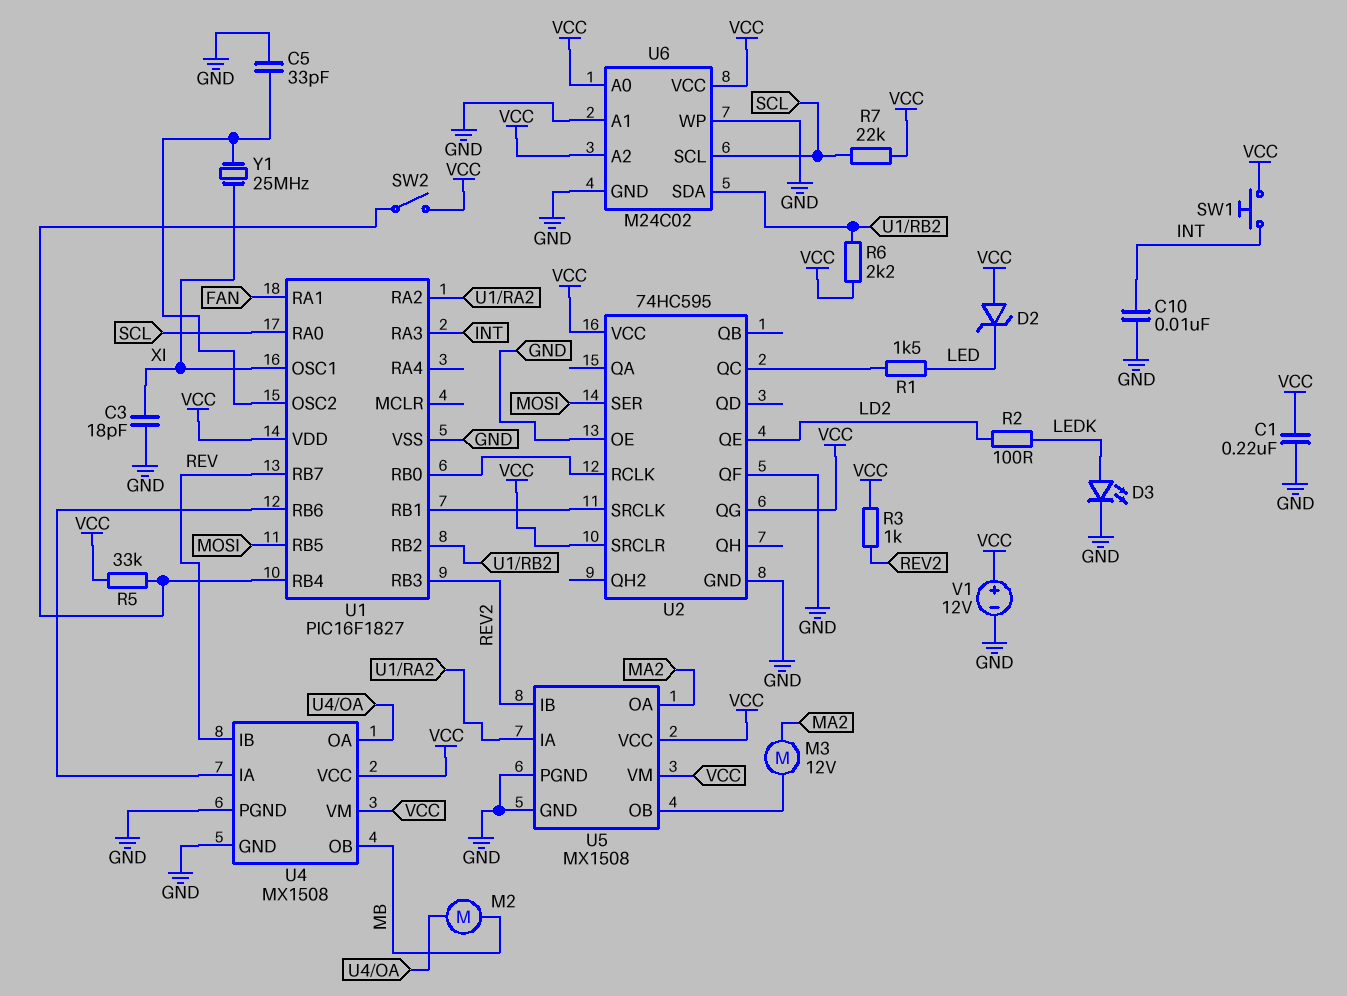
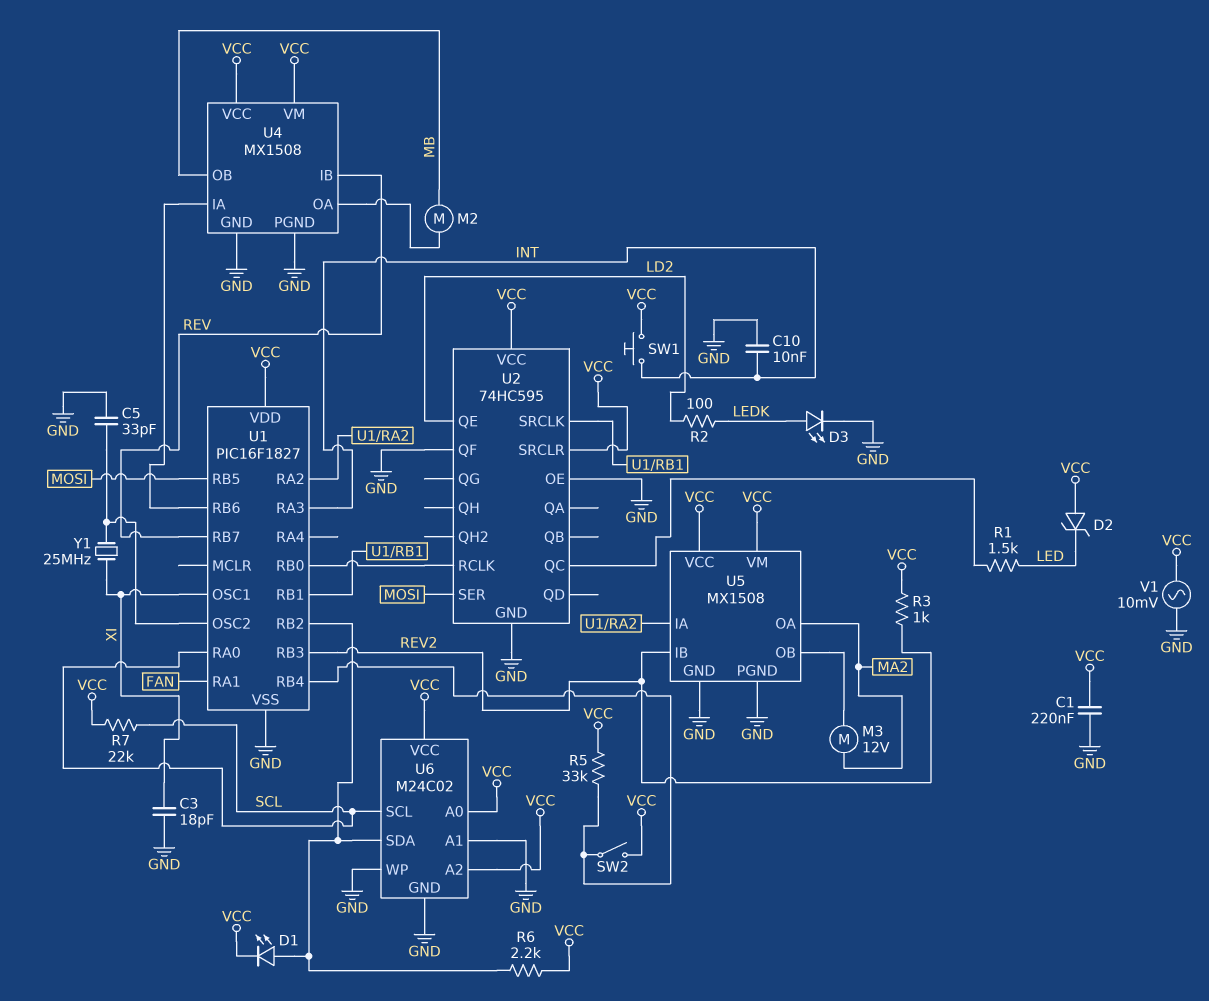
D1: none -> LED (A U1/RB2, K VCC)
U2 pin QG: VCC -> none
V1: 12V (plus VCC, minus GND) -> AC 10mV (GND, VCC)

